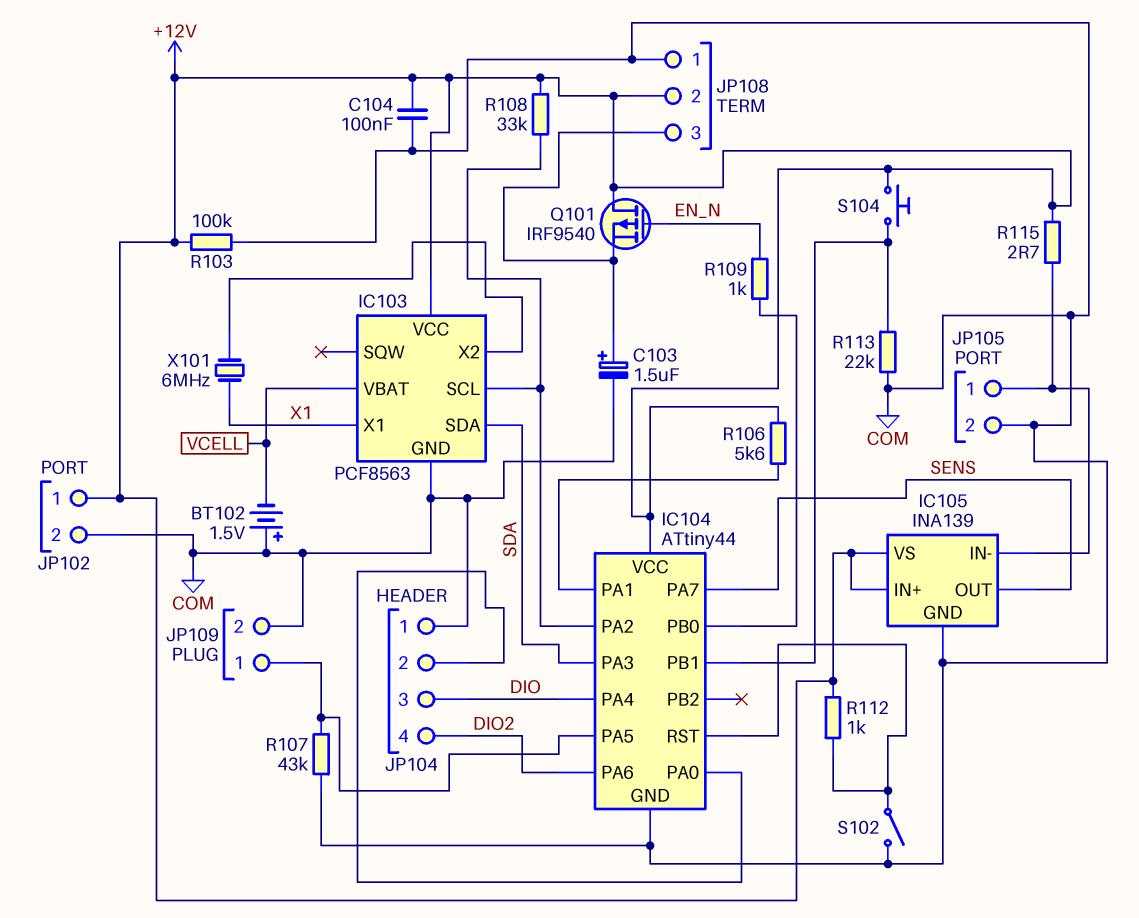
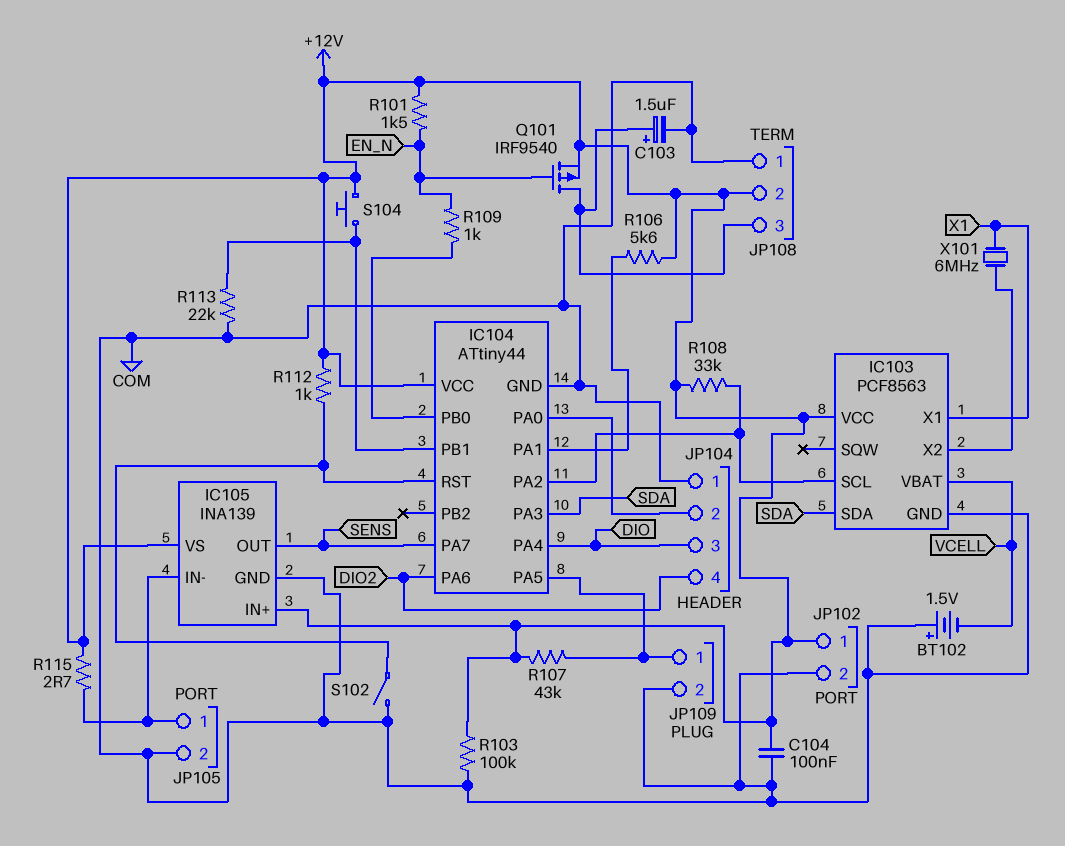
Q101: PMOS IRF9540 (G EN_N, D +12V, S JP108/3) -> PMOS IRF9540 (G EN_N, D JP108/3, S +12V)
R101: none -> 1.5k (+12V, EN_N)
R107: 43k (COM, IC104/PA5) -> 43k (+12V, IC104/PA5)

